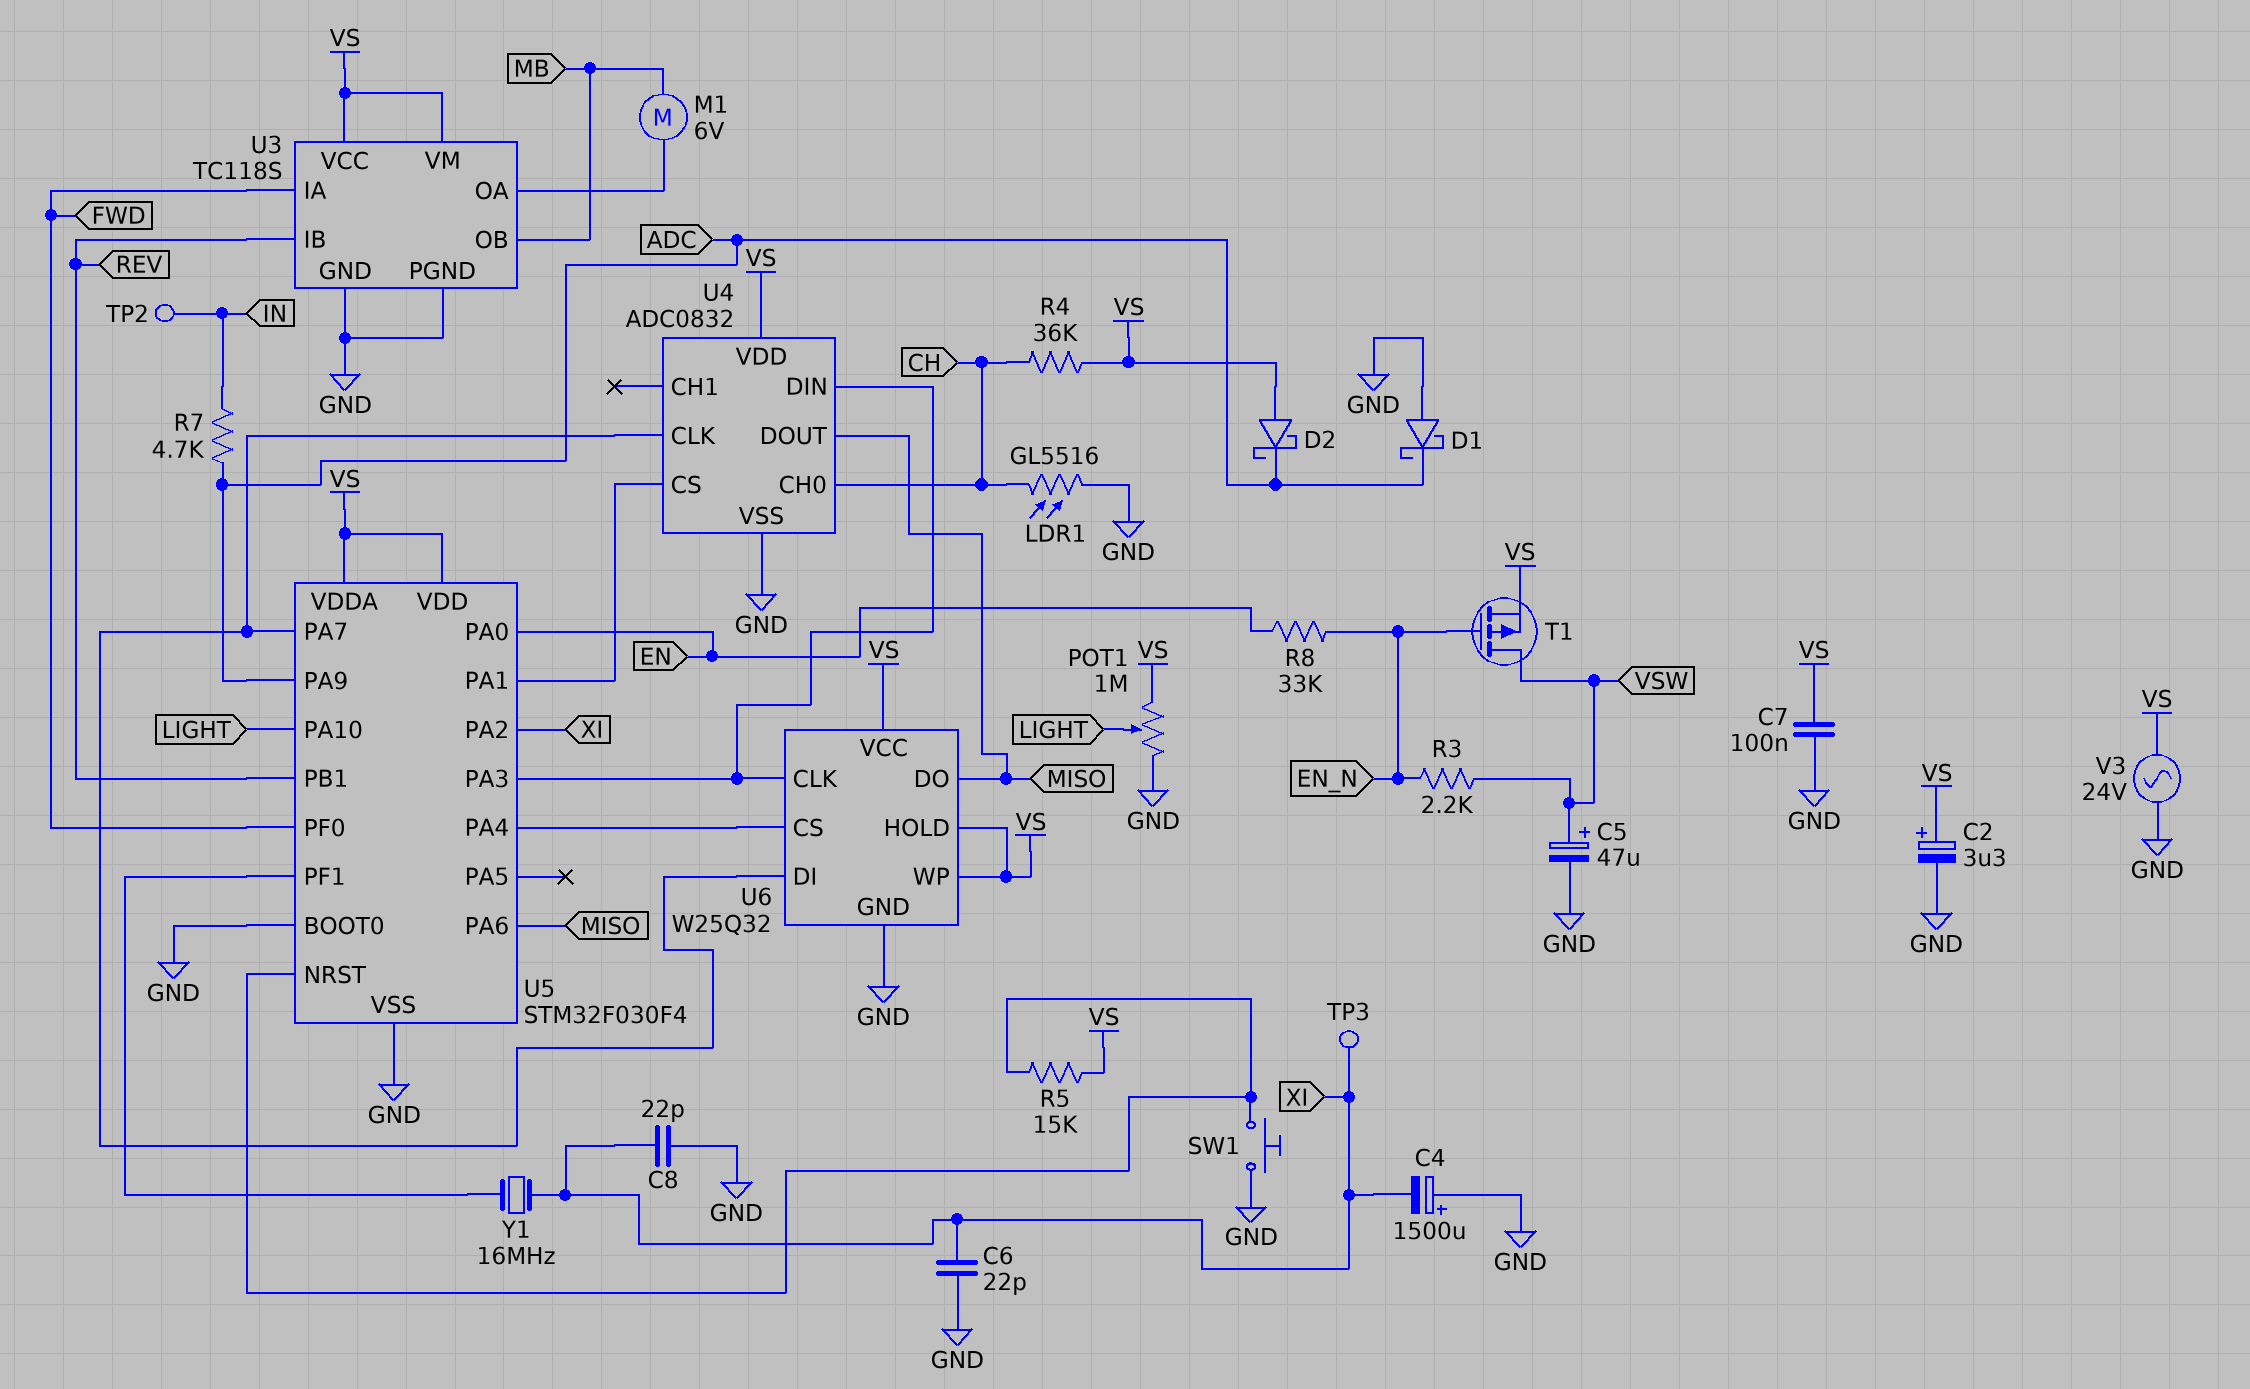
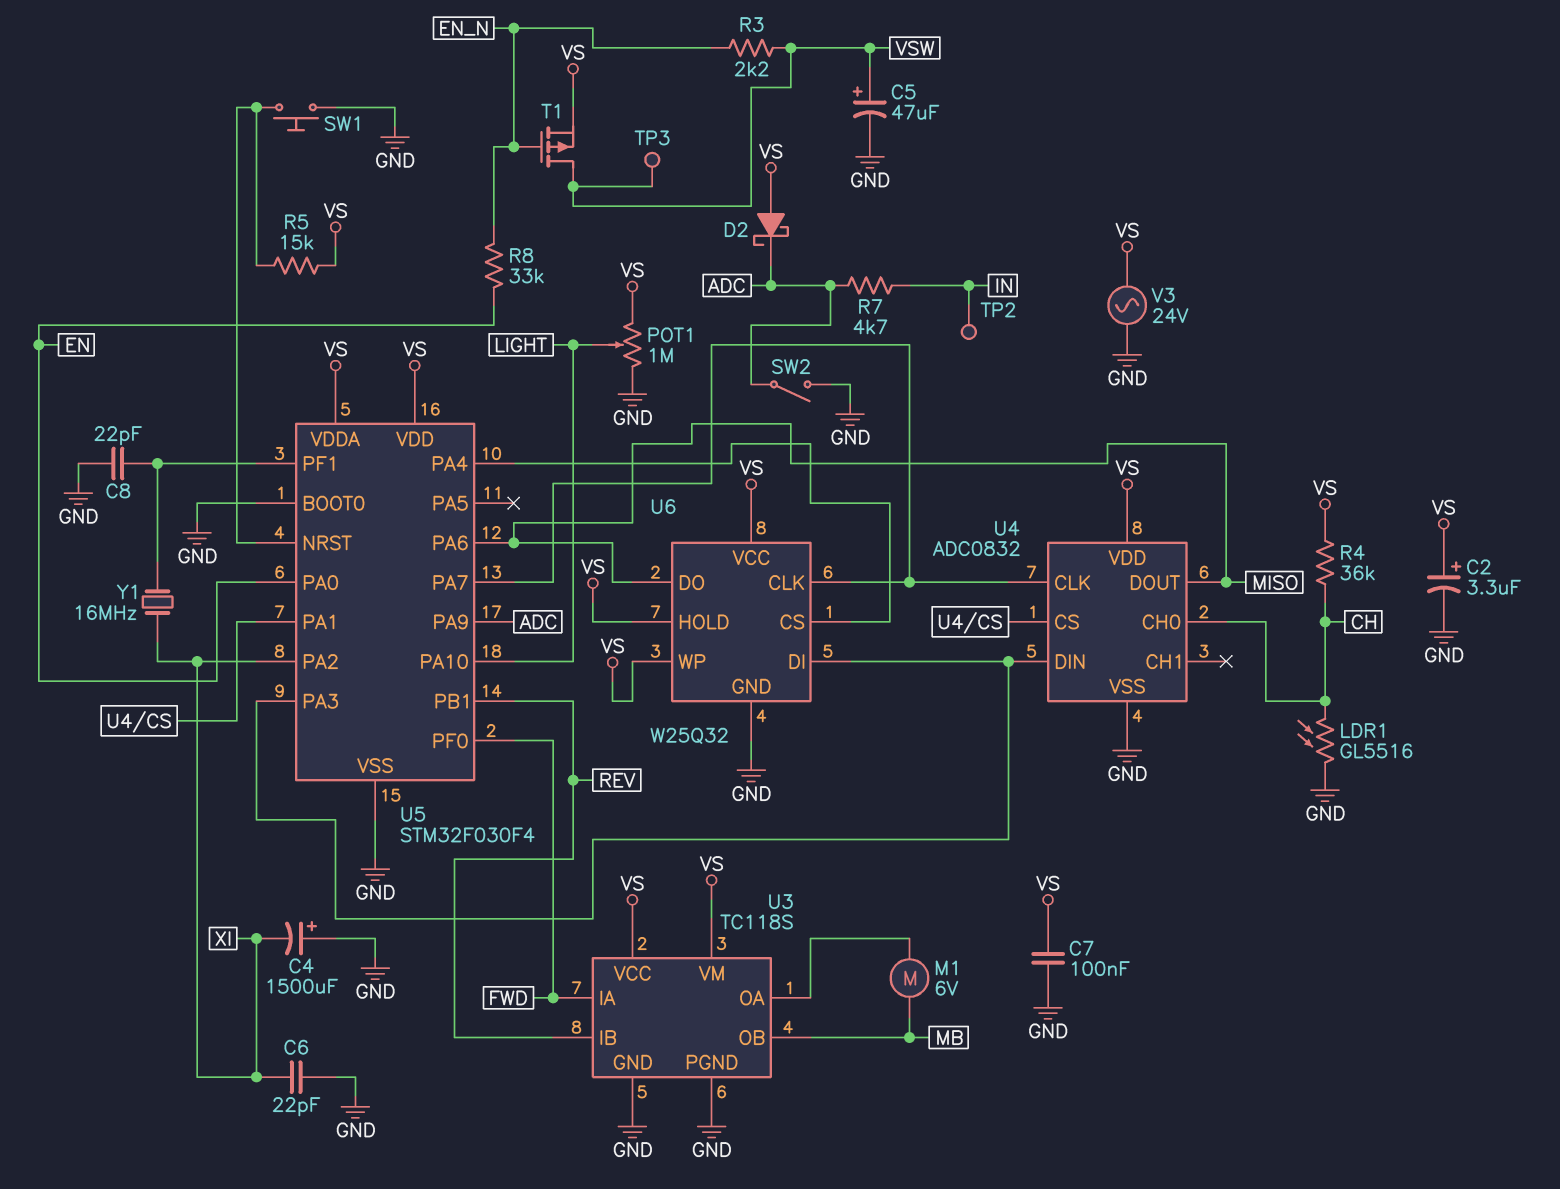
C8: 22pF (GND, XI) -> 22pF (GND, U5/PF1)
D1: schottky (A GND, K ADC) -> none
SW2: none -> switch (ADC, GND)
TP3: test point (XI) -> test point (VSW)
U6 pin CLK: U4/DIN -> U4/CLK
U6 pin DI: U4/CLK -> U4/DIN

